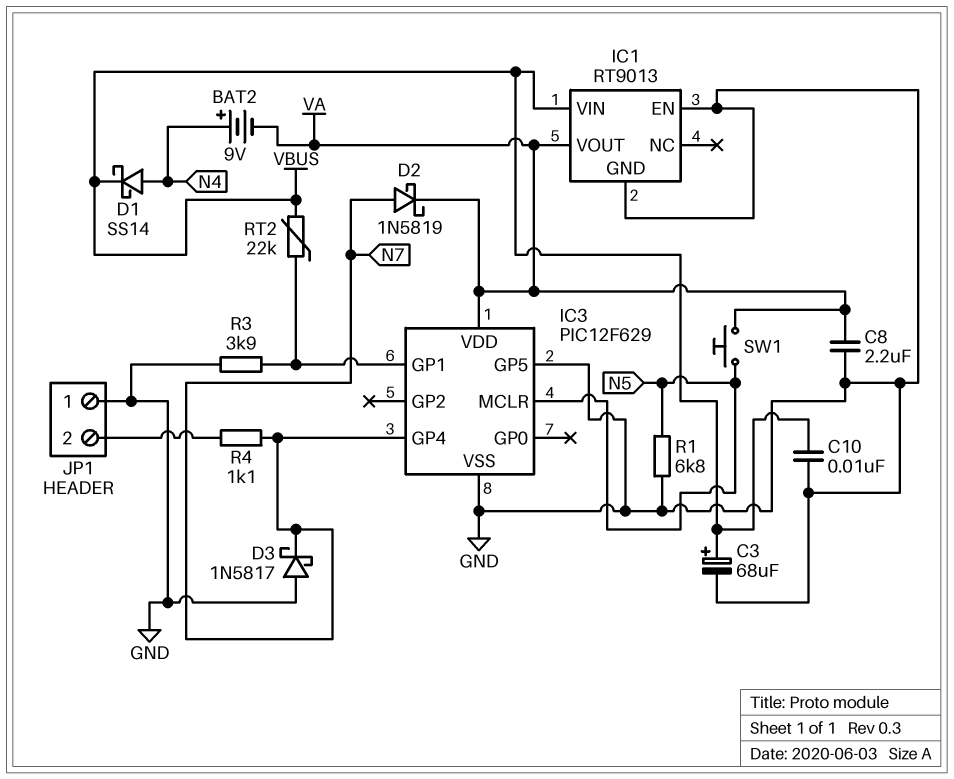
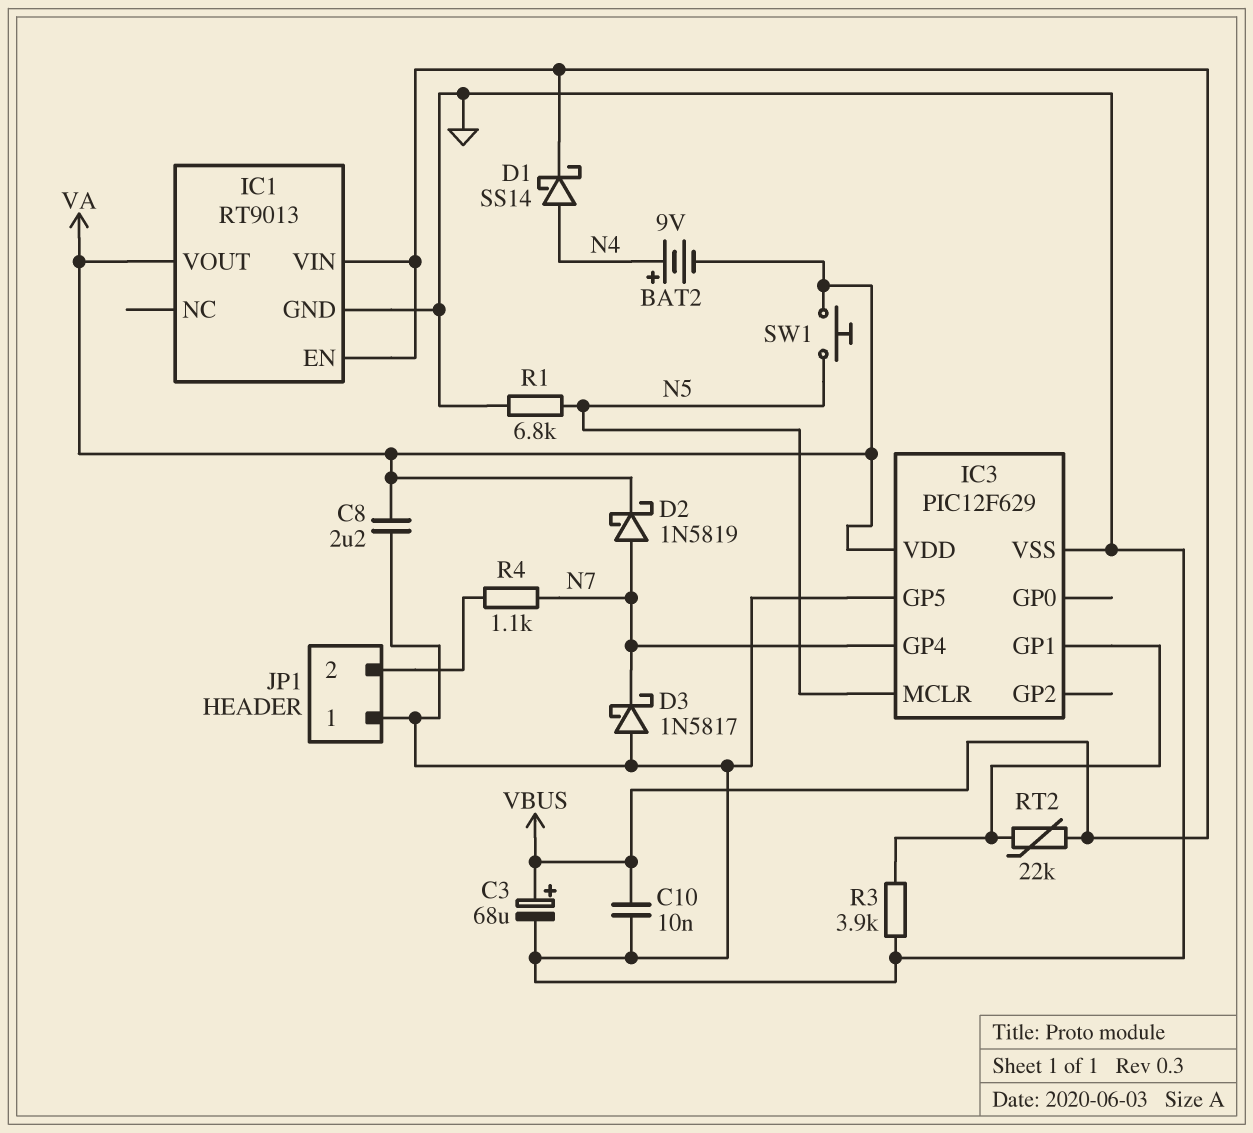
IC1 pin EN: GND -> VBUS

